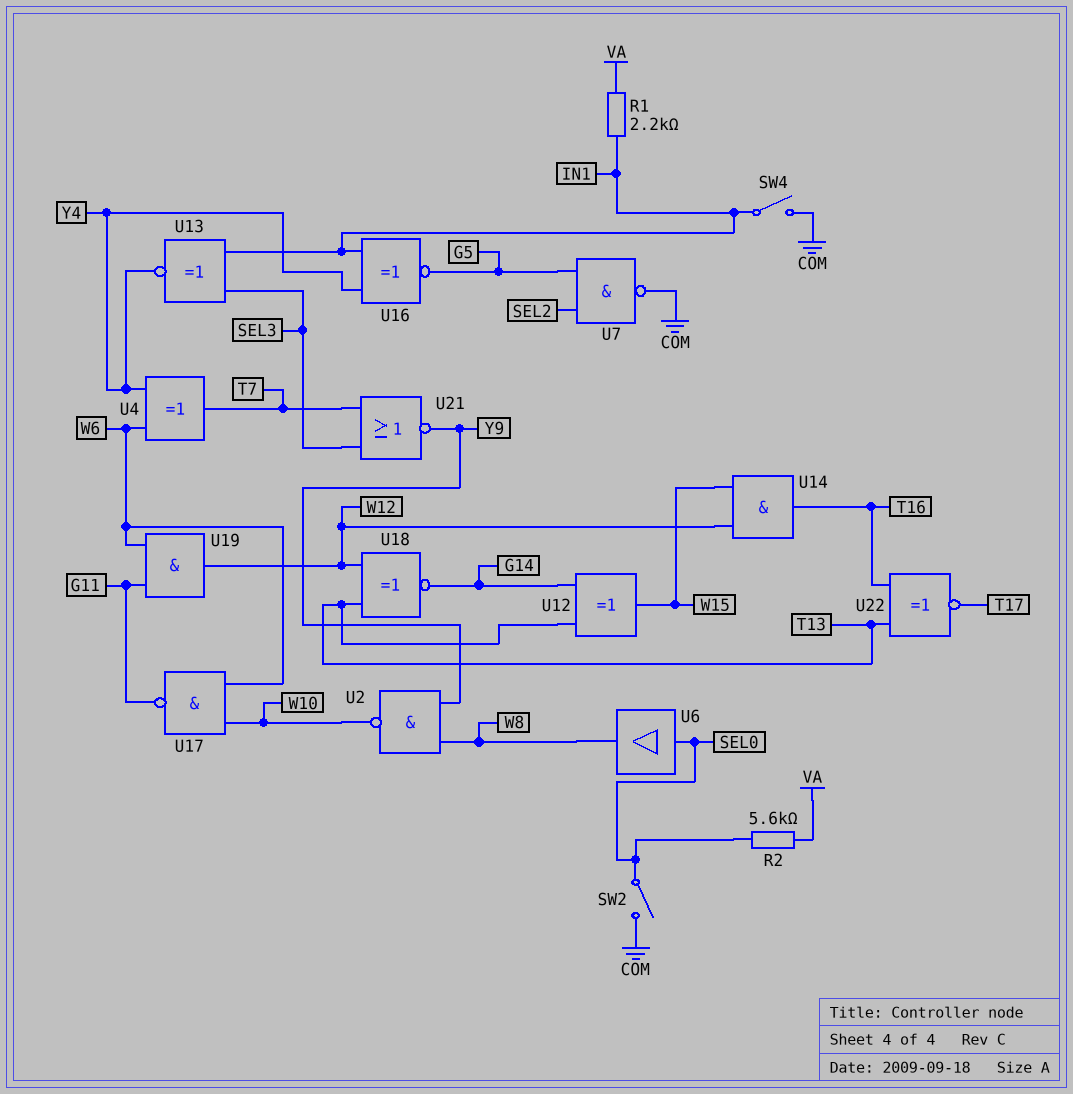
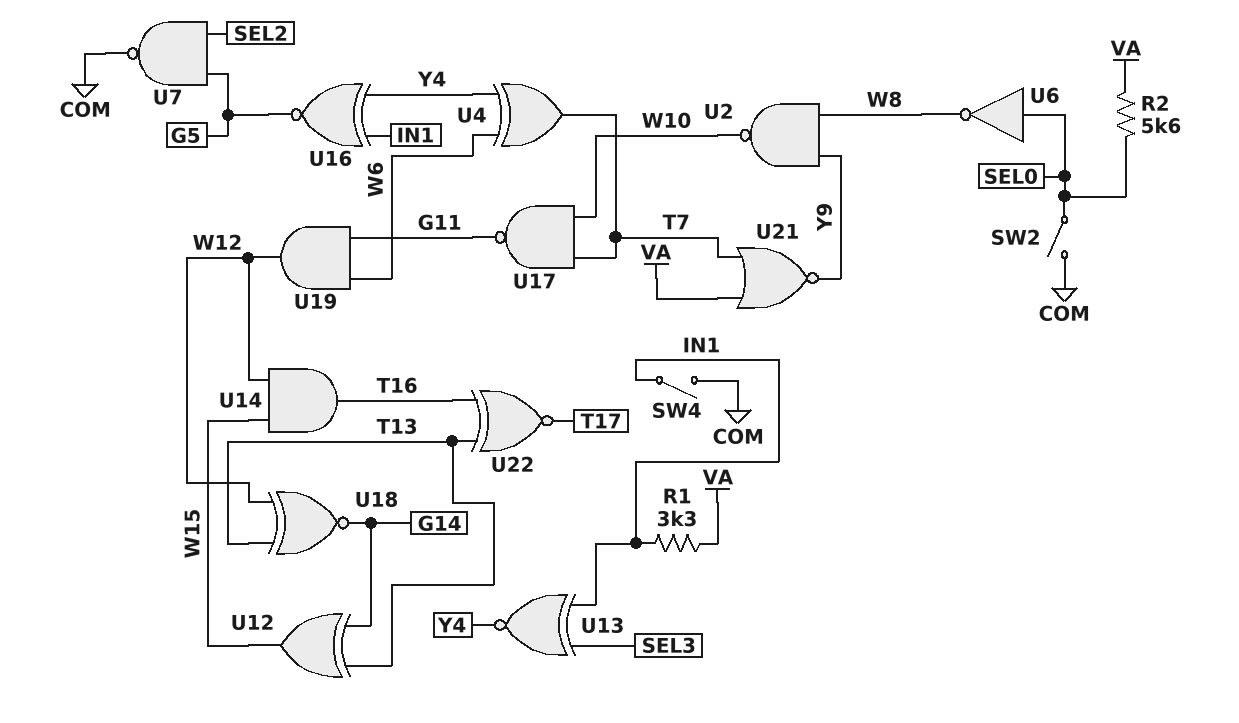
R1: 2.2k (IN1, VA) -> 3.3k (IN1, VA)
U6: buffer (in SEL0, out W8) -> NOT (in SEL0, out W8)
U17: NAND (in W6, in W10, out G11) -> NAND (in T7, in W10, out G11)
U21: NOR (in SEL3, in T7, out Y9) -> NOR (in T7, in VA, out Y9)

